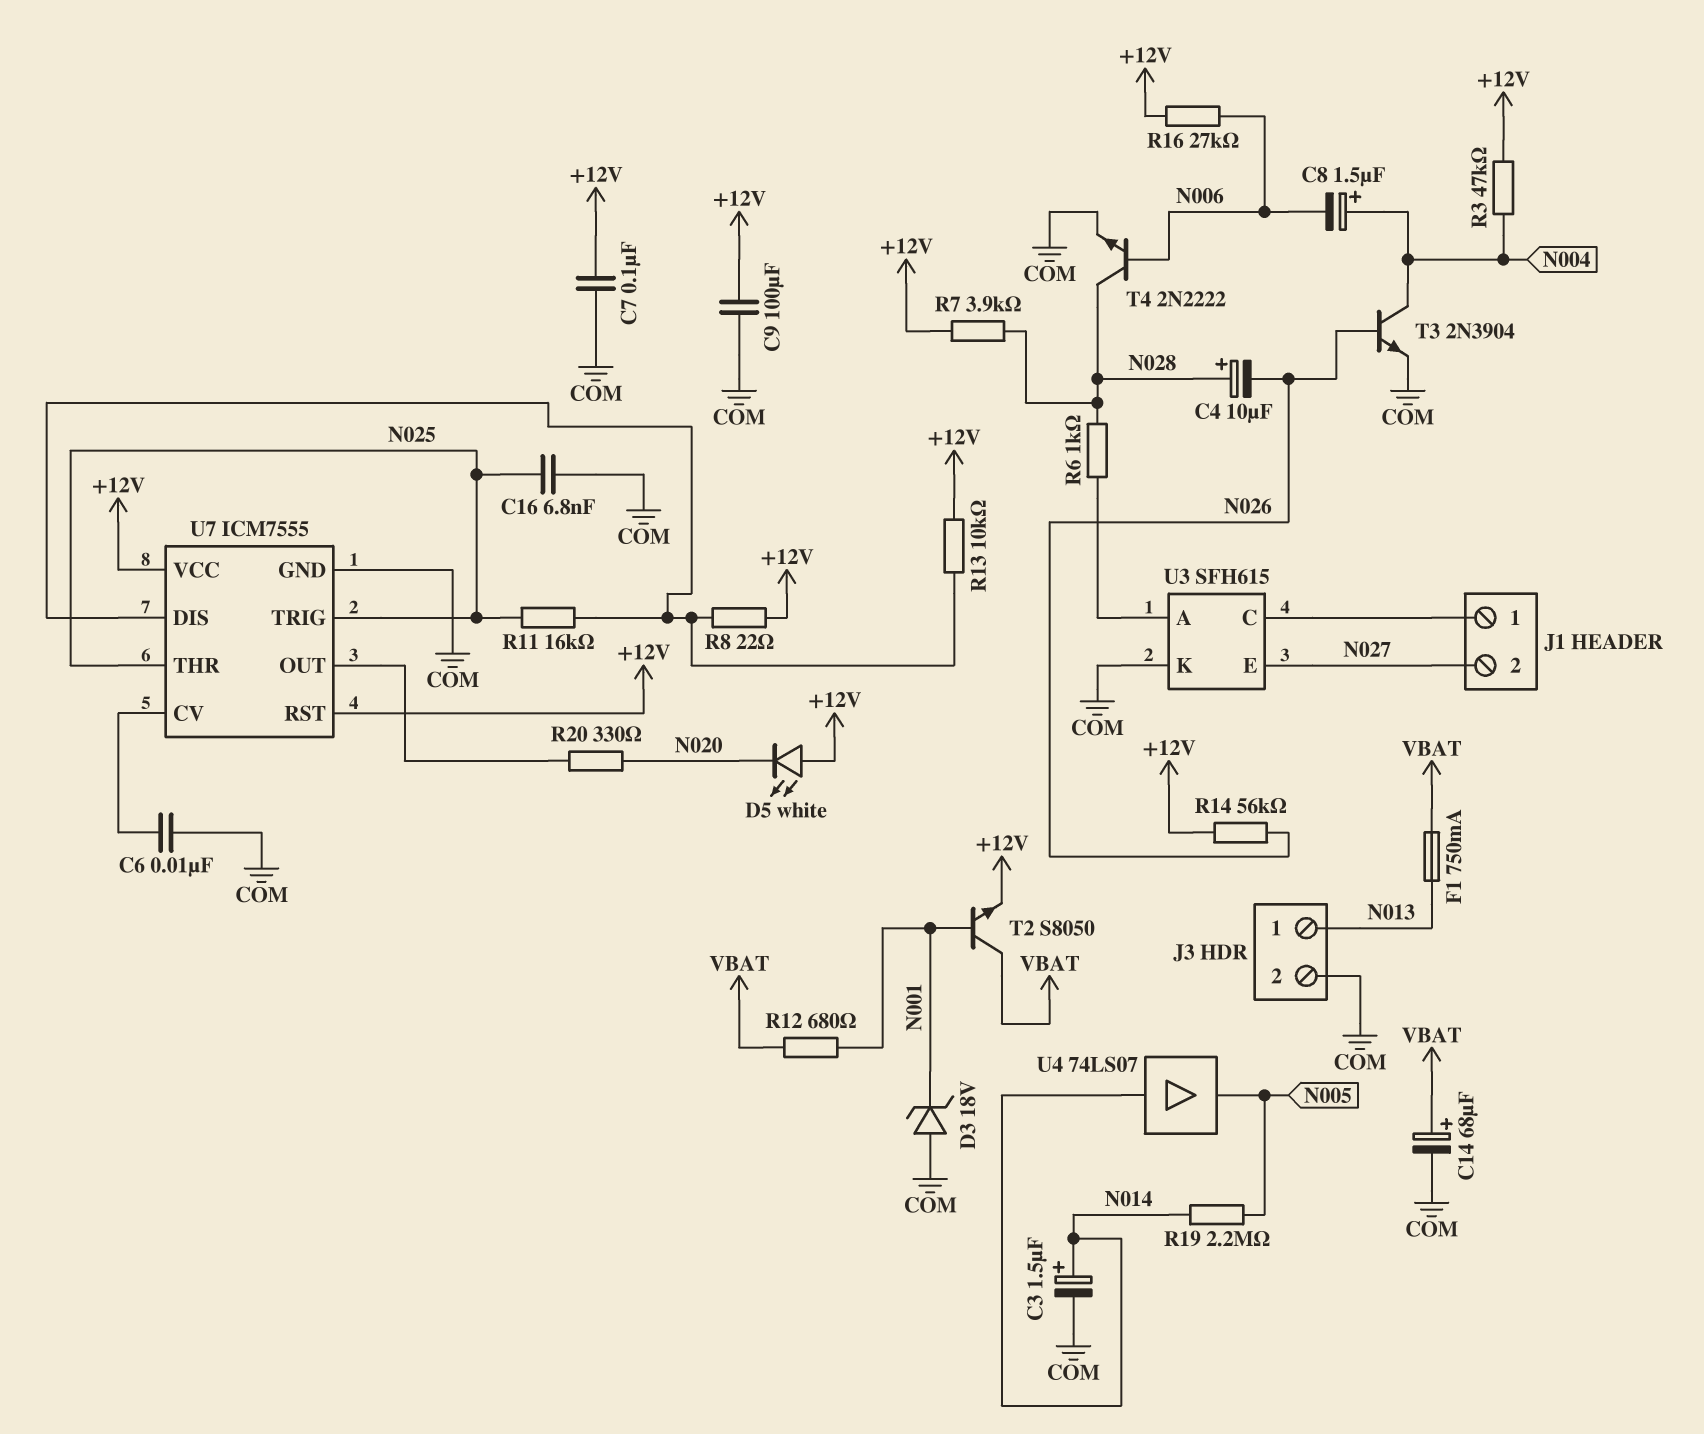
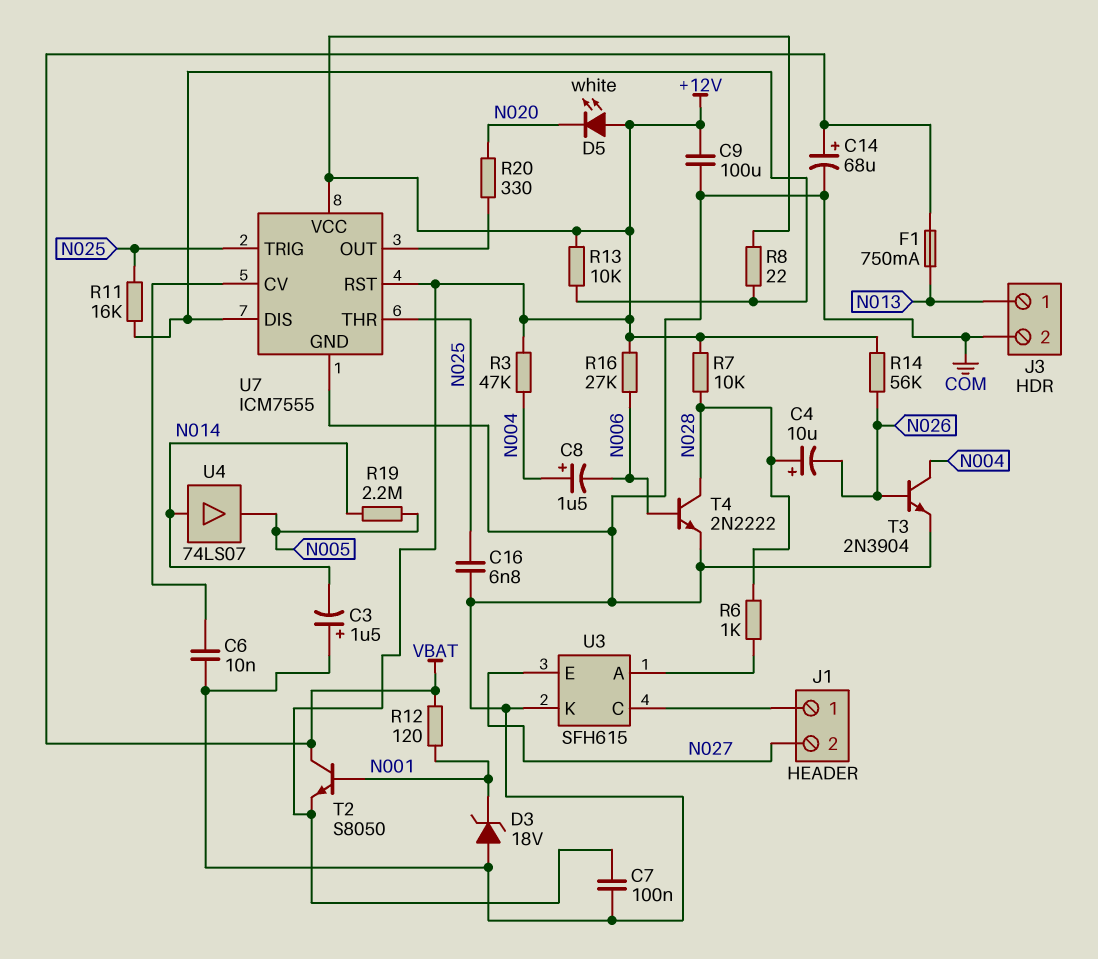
C3: 1.5uF (plus N014, minus COM) -> 1.5uF (plus COM, minus N014)
R7: 3.9k (+12V, N028) -> 10k (+12V, N028)
R12: 680 (N001, VBAT) -> 120 (N001, VBAT)

